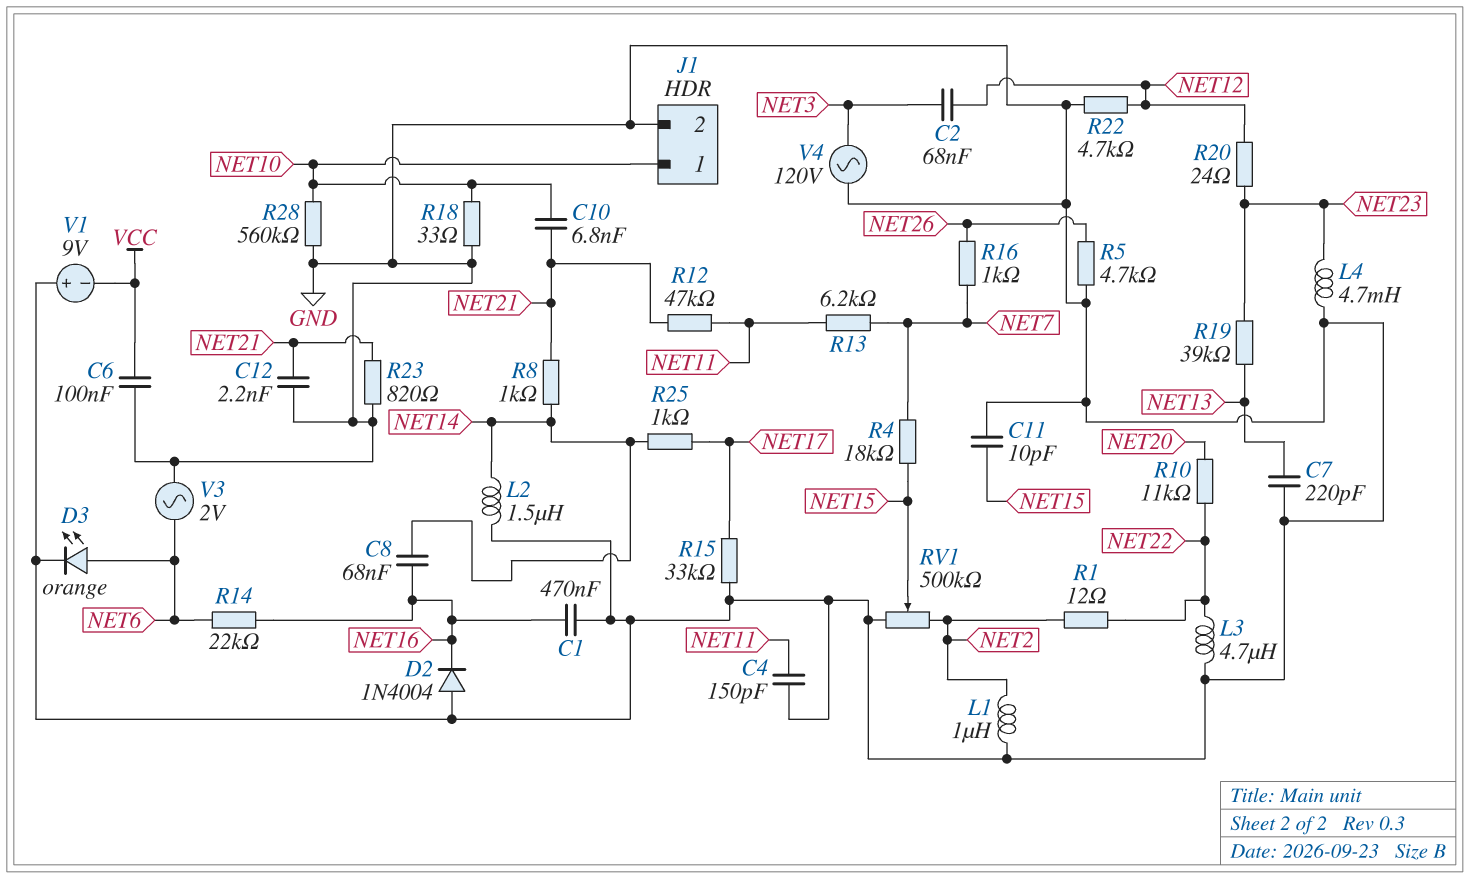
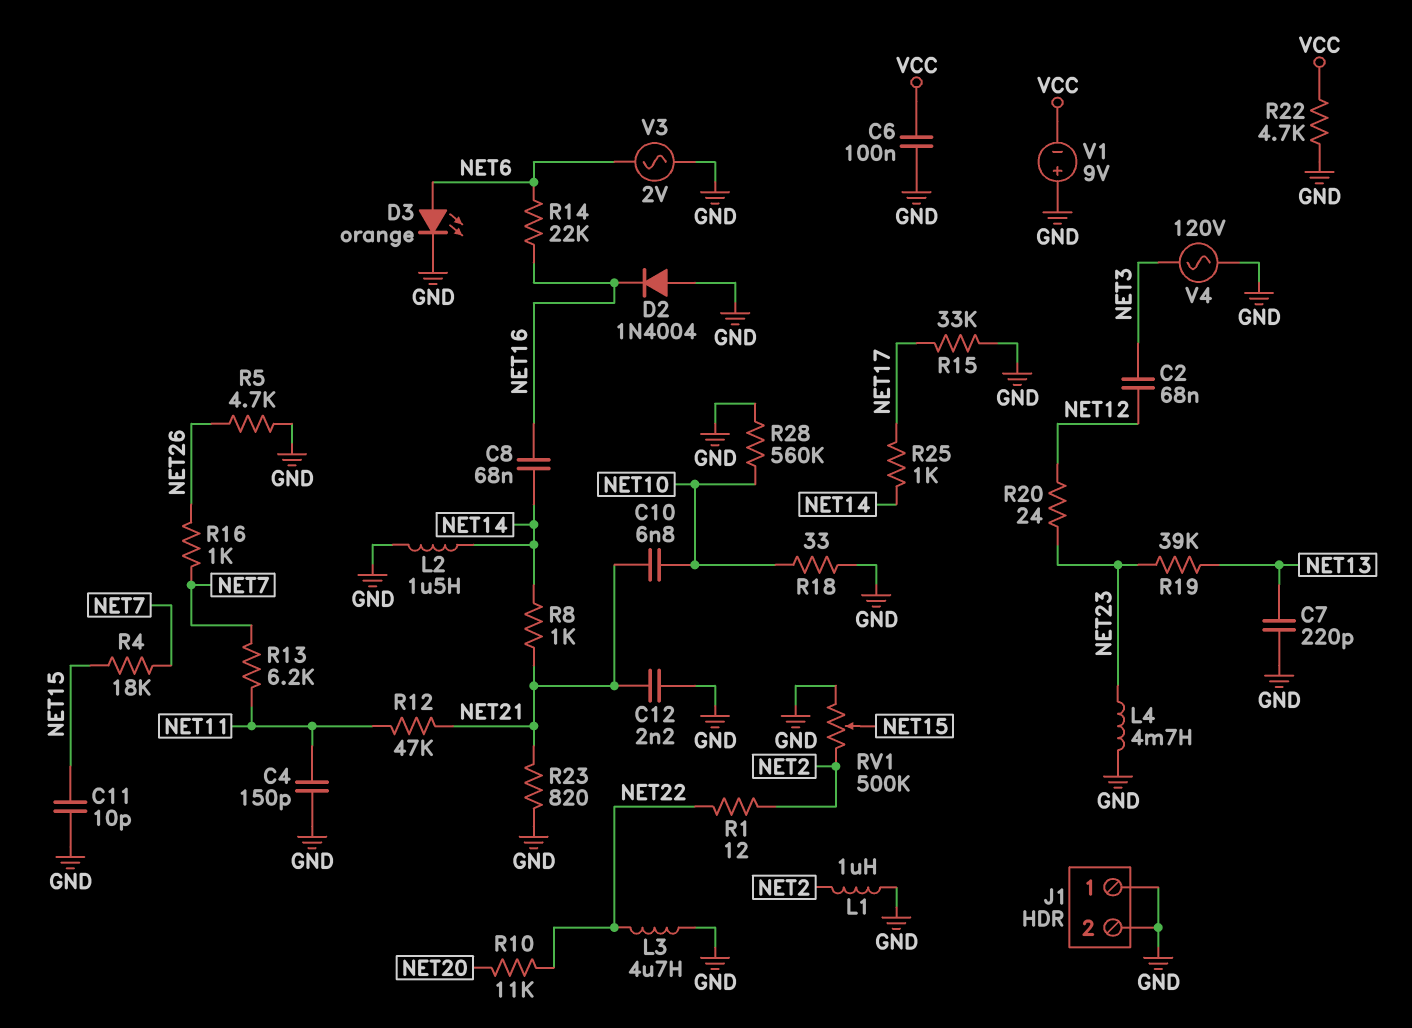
C1: 470nF (GND, NET16) -> none
J1 pin 1: NET10 -> GND
R22: 4.7k (GND, NET12) -> 4.7k (GND, VCC)

